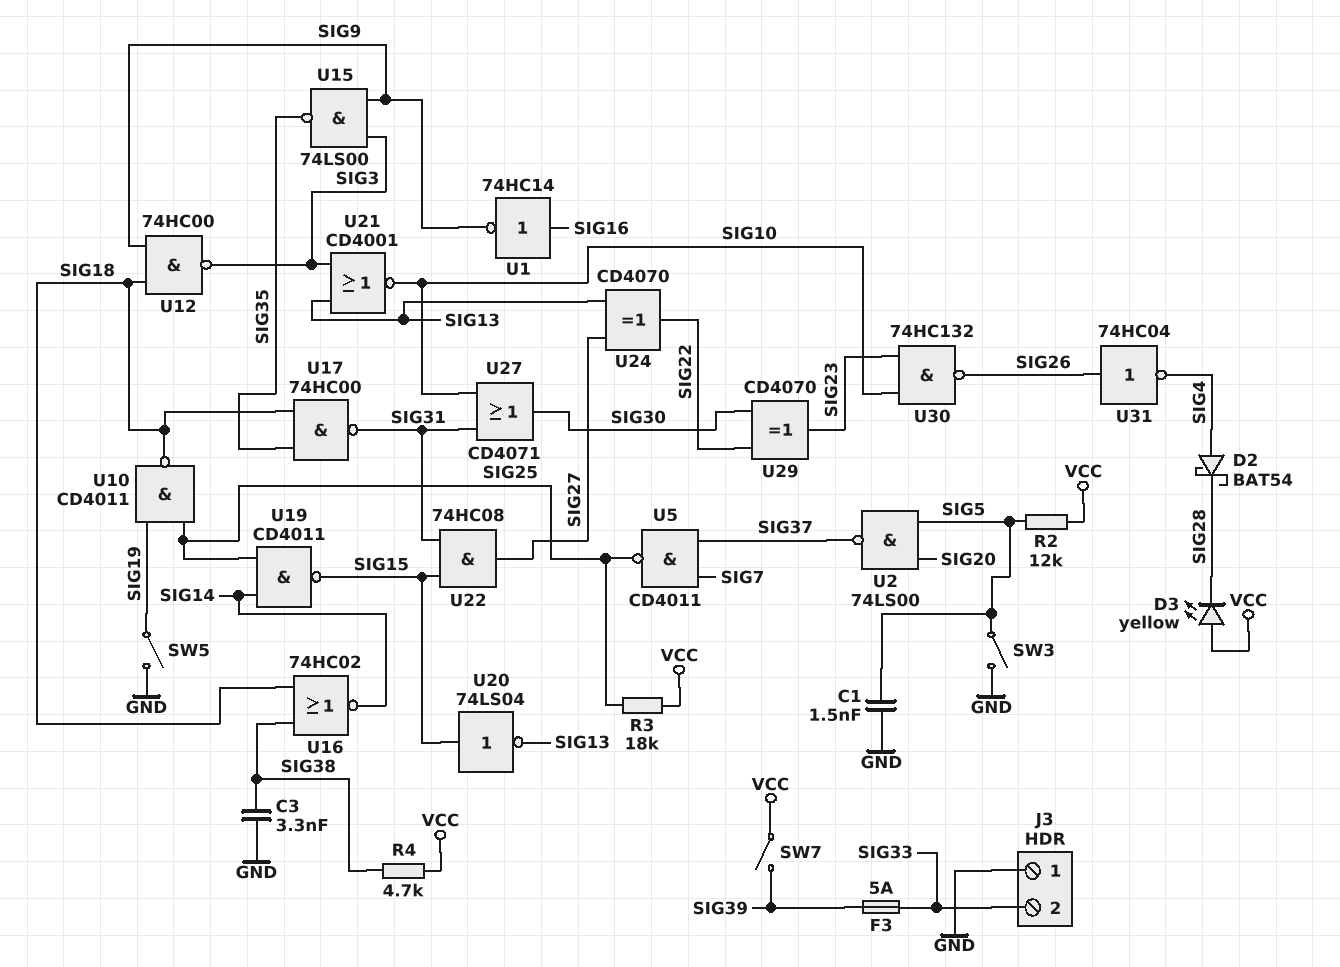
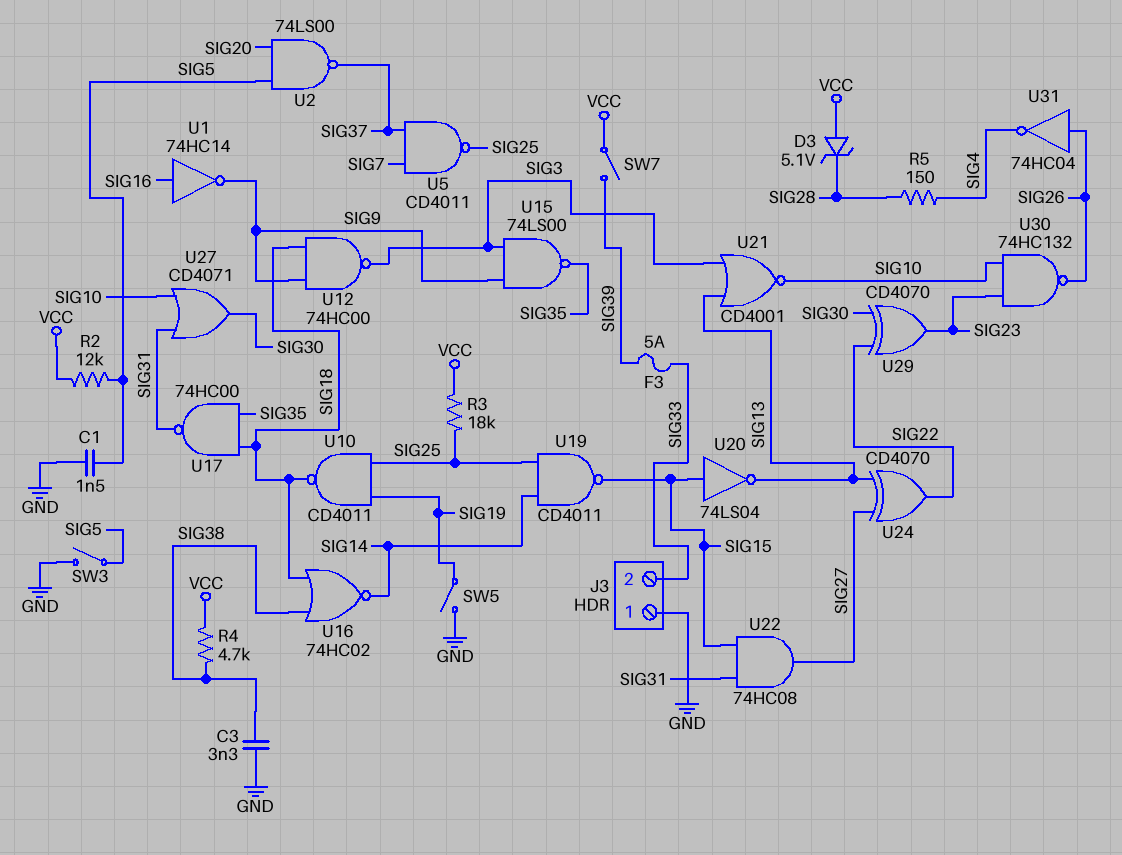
D2: schottky BAT54 (A SIG4, K SIG28) -> none
D3: LED yellow (A VCC, K SIG28) -> zener 5.1V (A VCC, K SIG28)
R5: none -> 150 (SIG4, SIG28)

